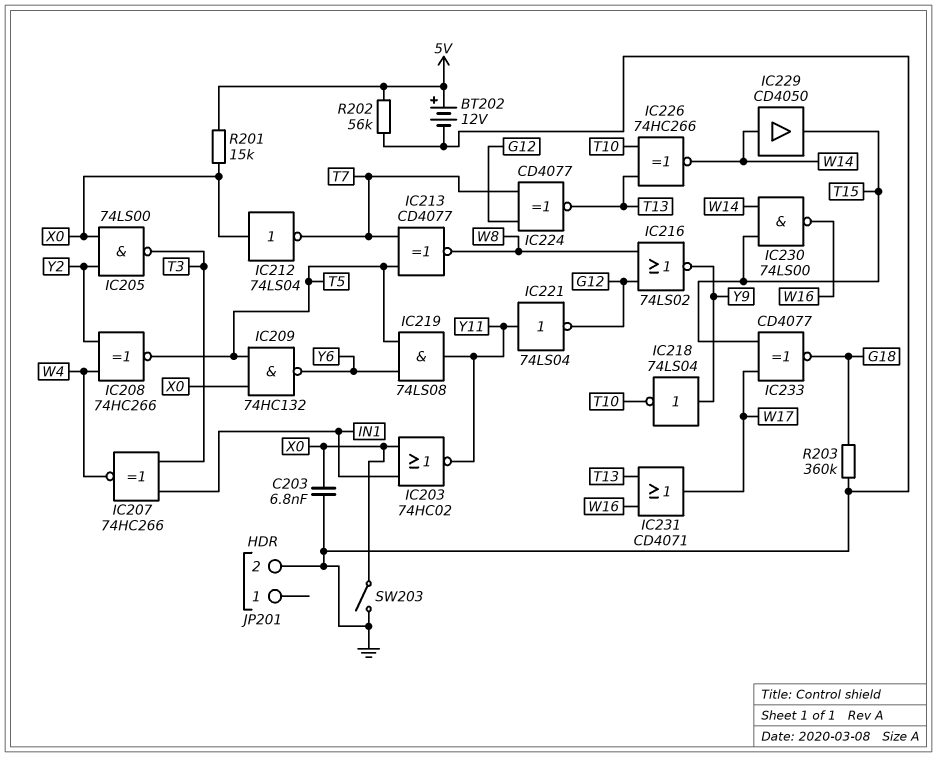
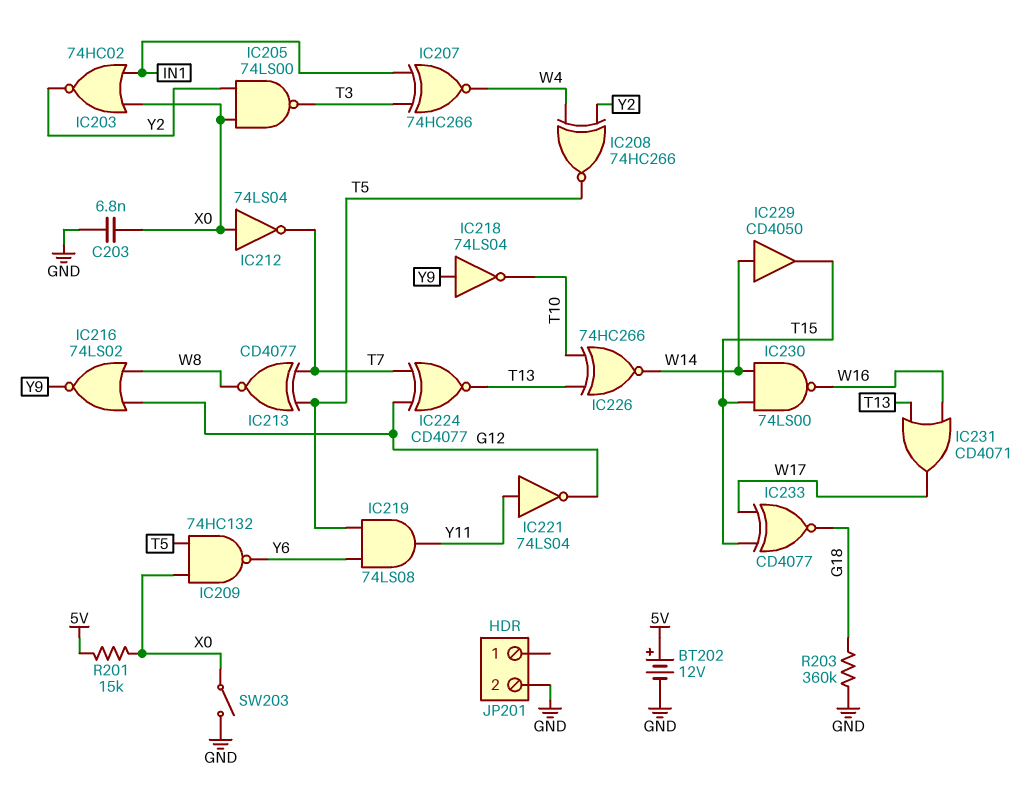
IC203: NOR 74HC02 (in IN1, in X0, out Y11) -> NOR 74HC02 (in IN1, in X0, out Y2)
R202: 56k (5V, GND) -> none

